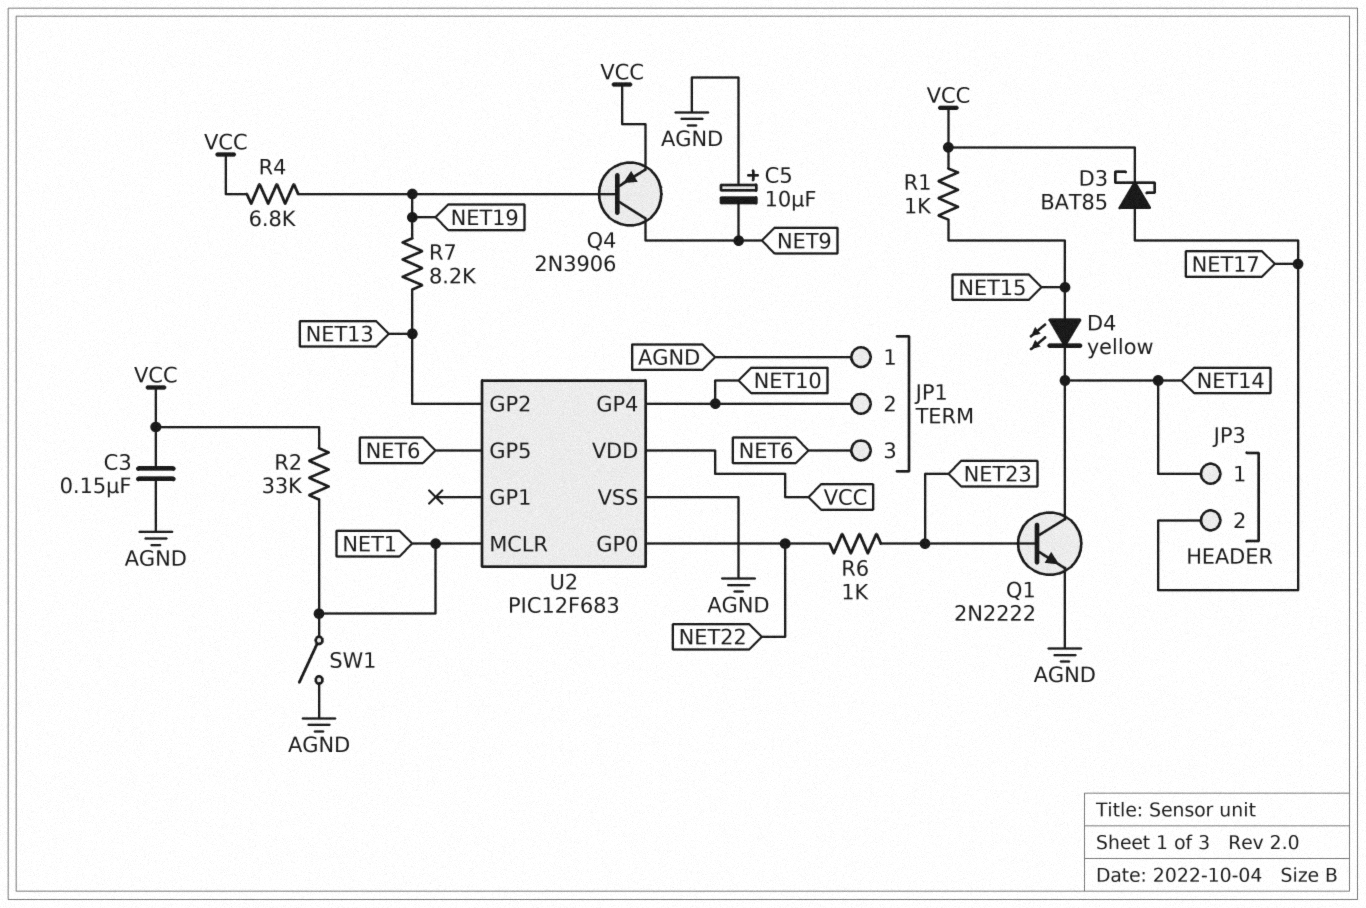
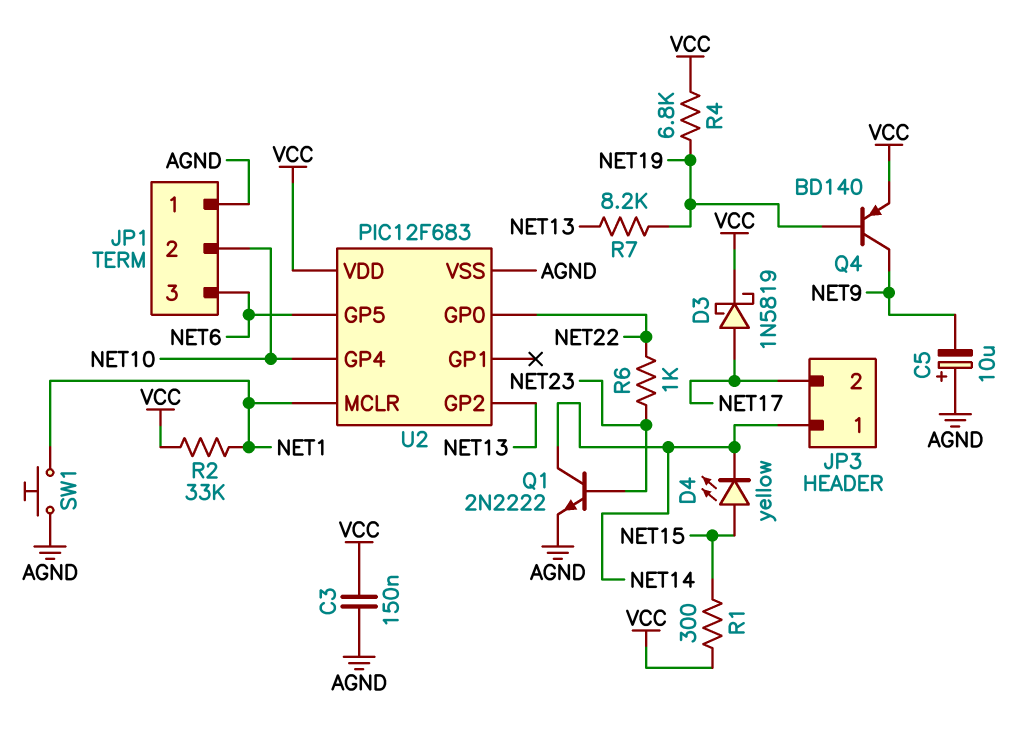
D3: schottky BAT85 (A NET17, K VCC) -> schottky 1N5819 (A NET17, K VCC)
Q4: PNP 2N3906 (B NET19, C NET9, E VCC) -> PNP BD140 (B NET19, C NET9, E VCC)
R1: 1k (NET15, VCC) -> 300 (NET15, VCC)
SW1: switch (AGND, NET1) -> button (AGND, NET1)

